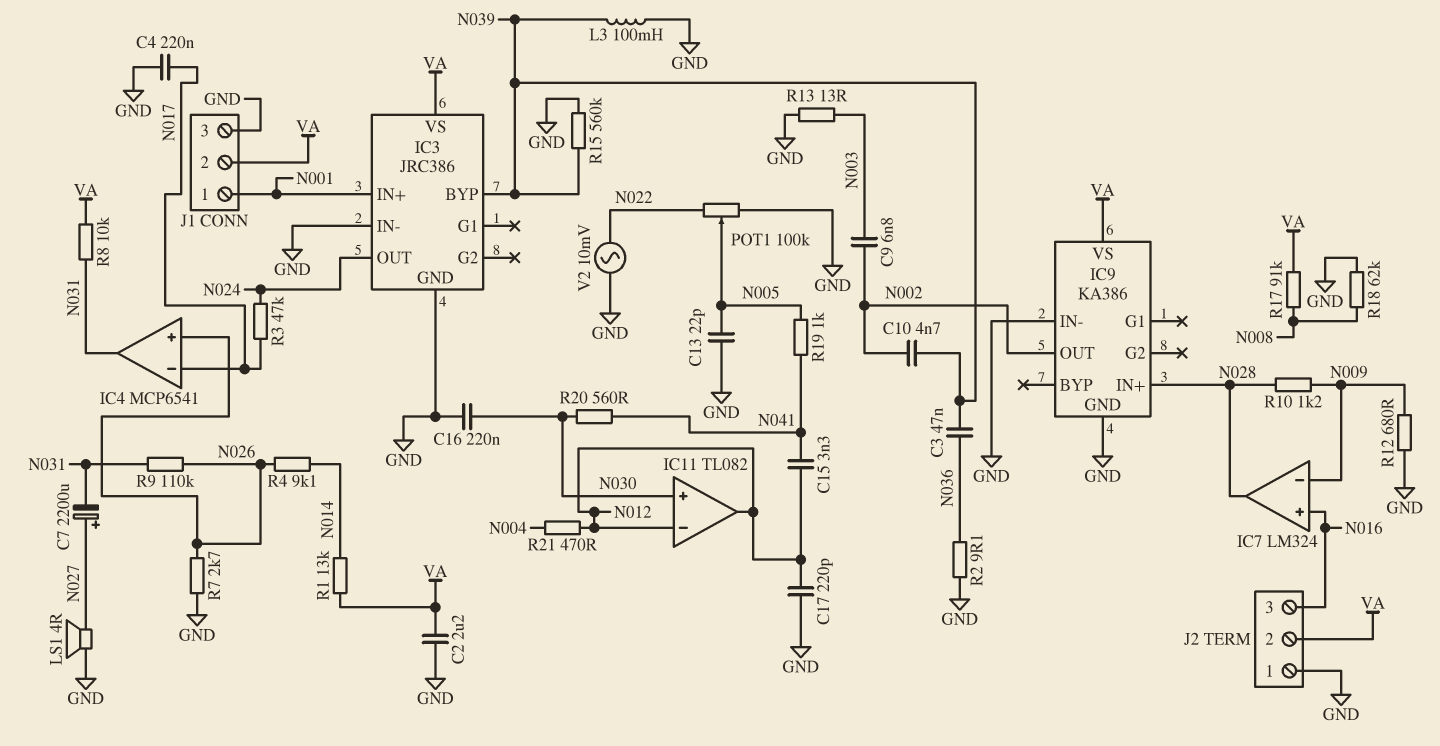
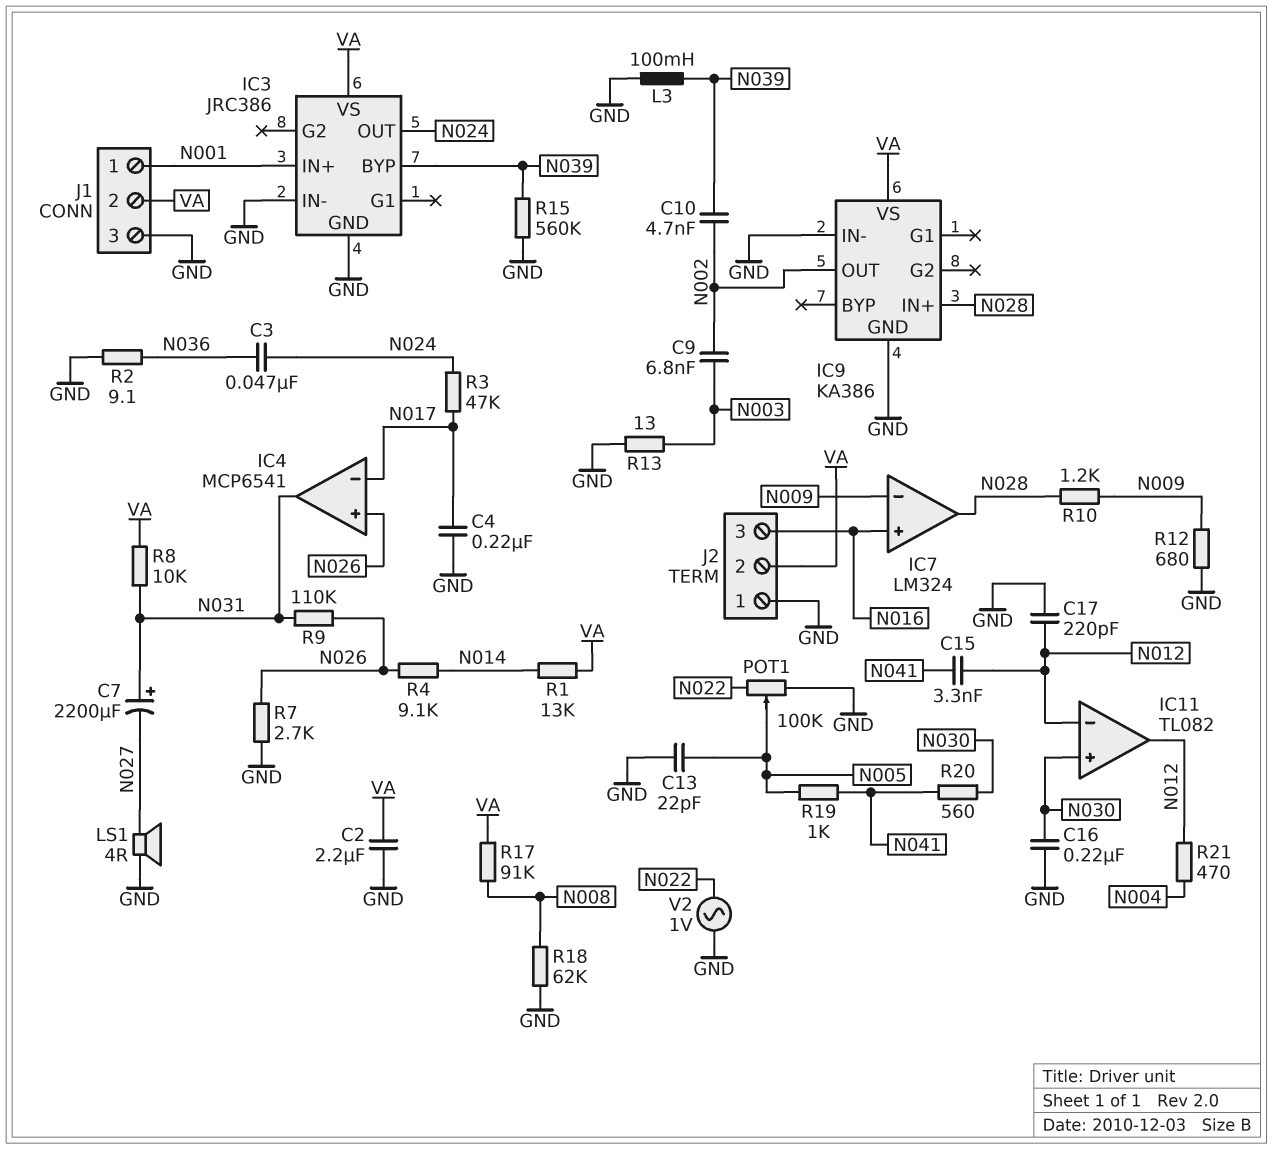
C3: 47nF (N036, N039) -> 47nF (N024, N036)
C7: 2200uF (plus N027, minus N031) -> 2200uF (plus N031, minus N027)
V2: AC 10mV (GND, N022) -> AC 1V (GND, N022)

